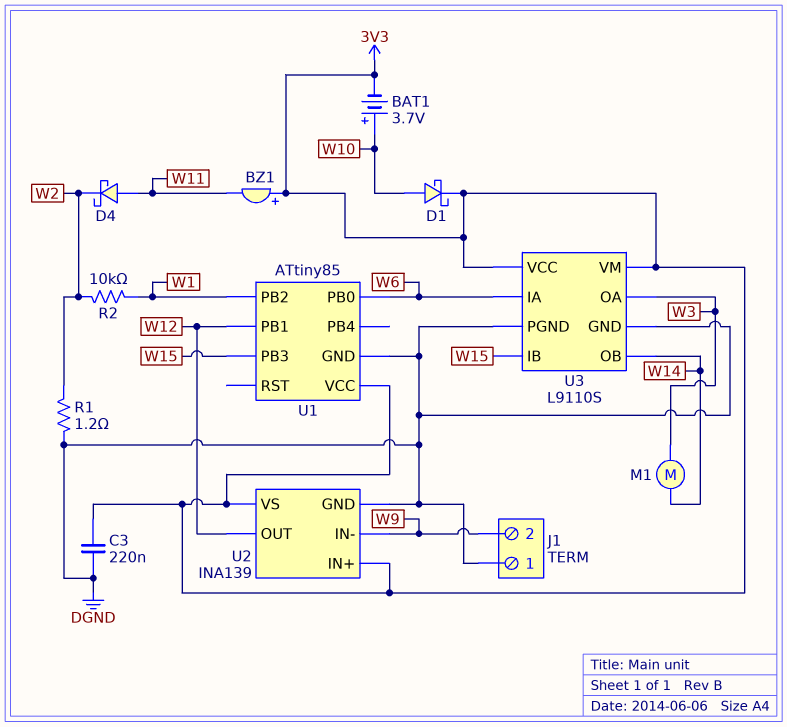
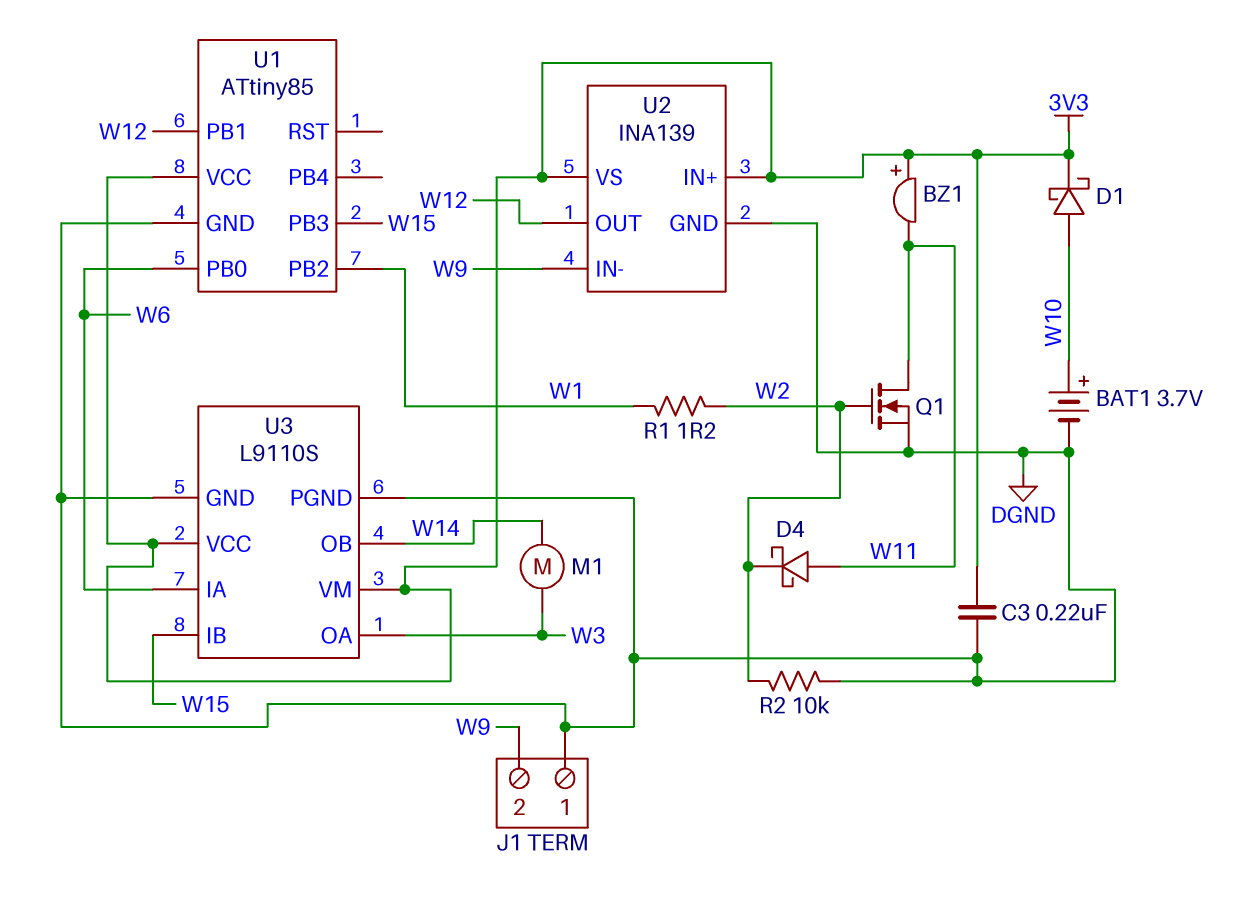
BAT1: 3.7V (plus W10, minus 3V3) -> 3.7V (plus W10, minus DGND)
Q1: none -> NMOS (G W2, D W11, S DGND)
R1: 1.2 (DGND, W2) -> 1.2 (W1, W2)
R2: 10k (W1, W2) -> 10k (DGND, W2)

